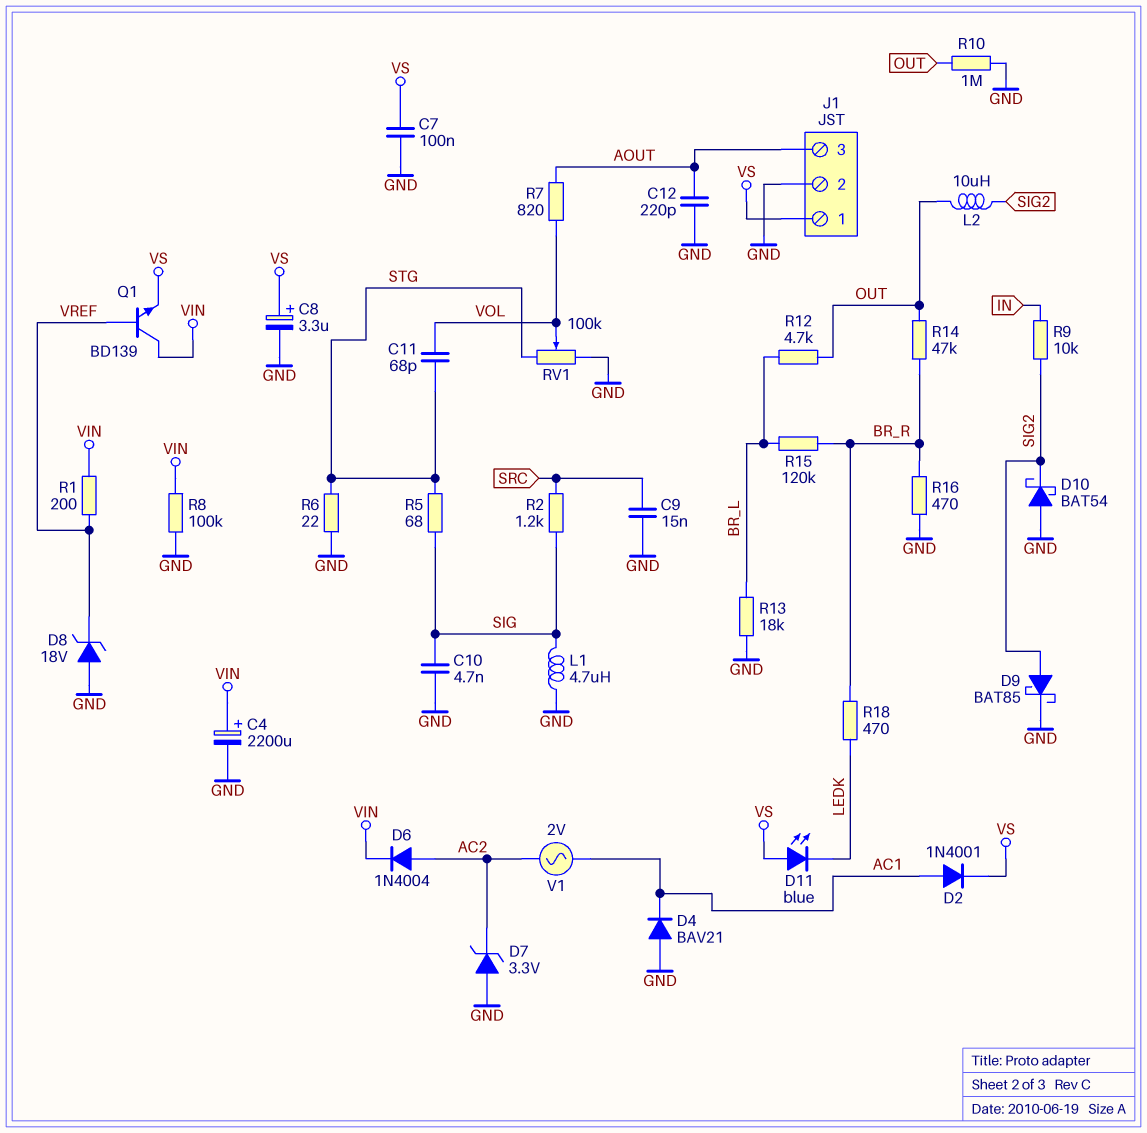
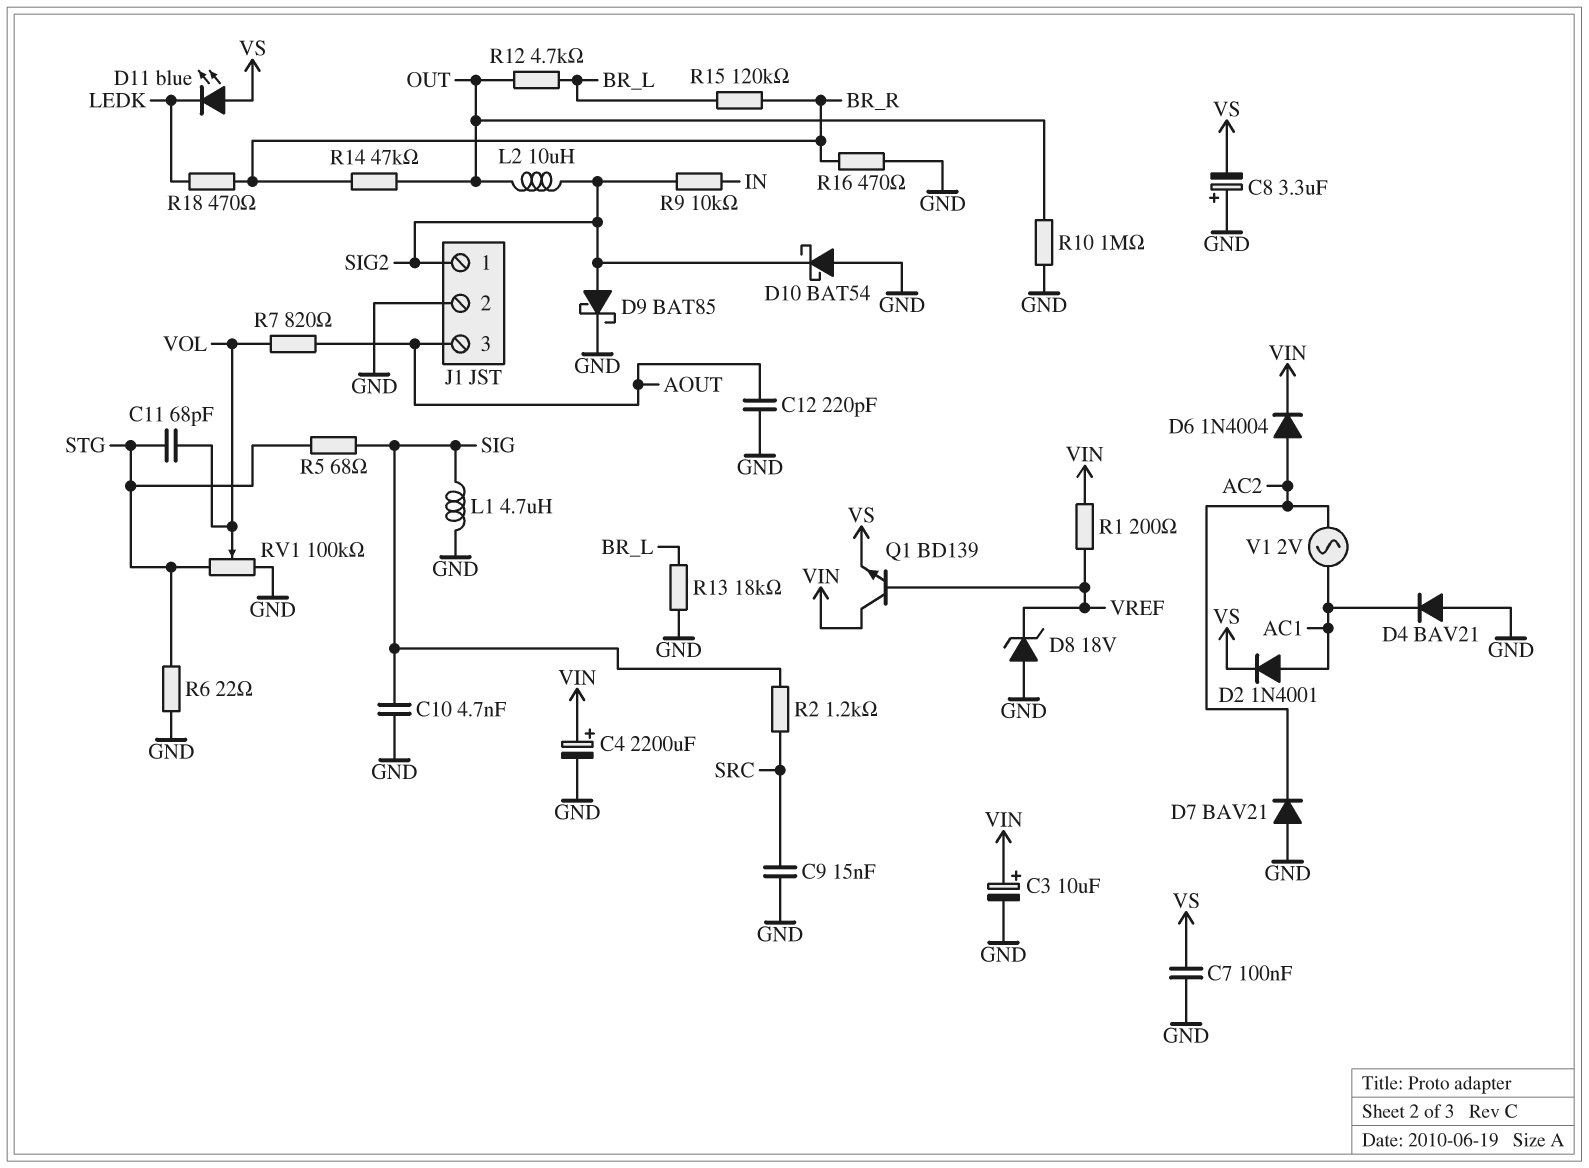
C3: none -> 10uF (plus VIN, minus GND)
C8: 3.3uF (plus VS, minus GND) -> 3.3uF (plus GND, minus VS)
D7: zener 3.3V (A GND, K AC2) -> diode BAV21 (A GND, K AC2)
J1 pin 1: VS -> SIG2
R8: 100k (GND, VIN) -> none

